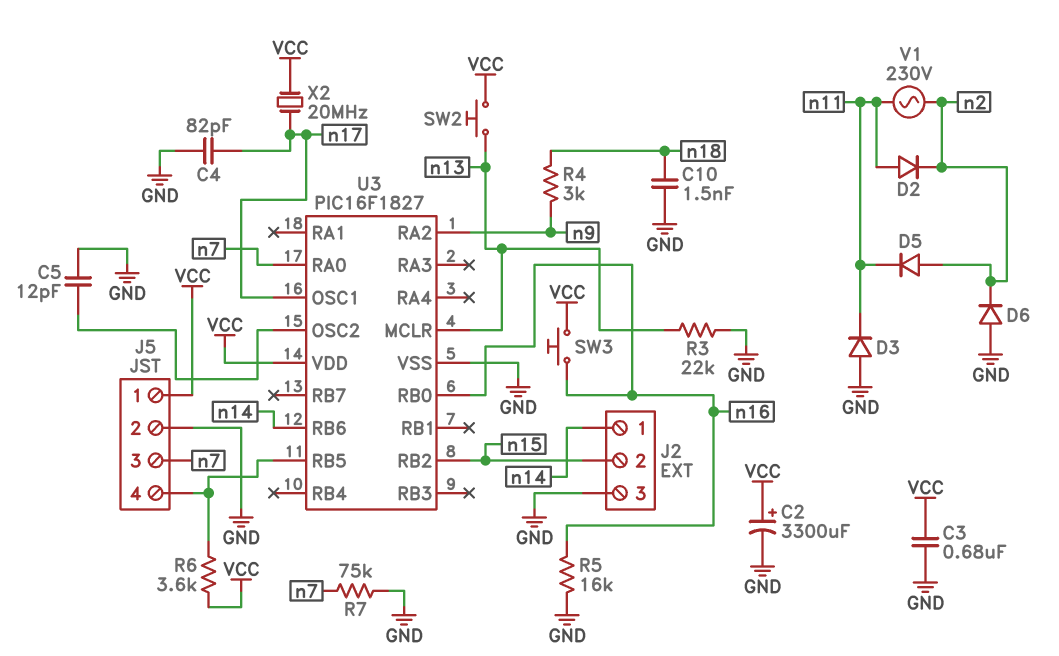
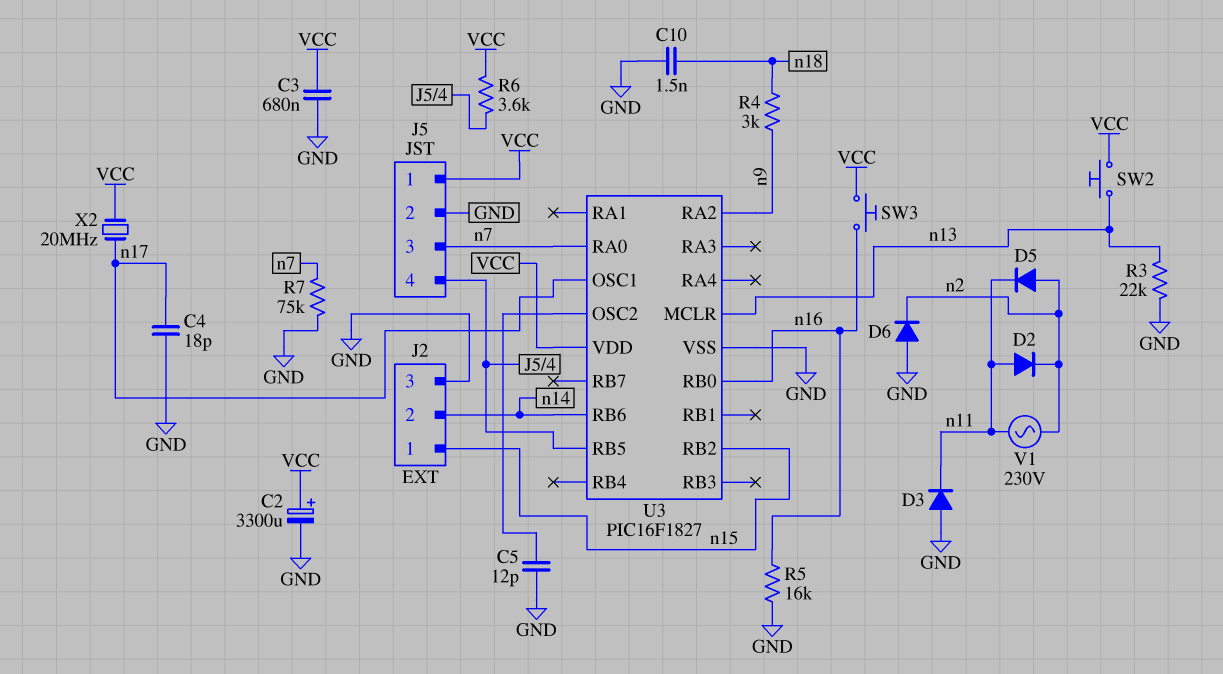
C4: 82pF (GND, n17) -> 18pF (GND, n17)
J2 pin 1: n14 -> n15
J2 pin 2: n15 -> n14

